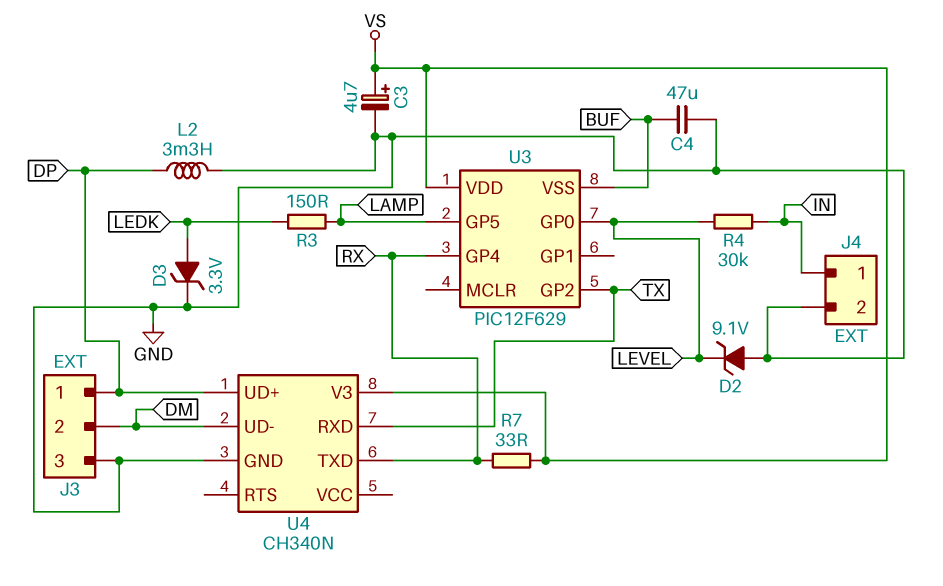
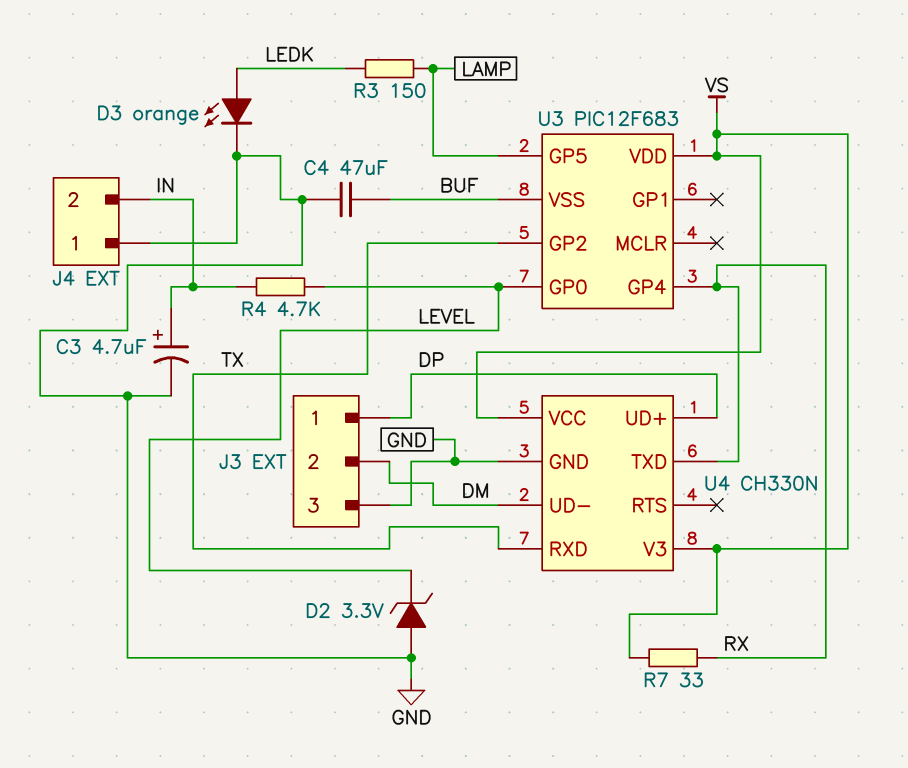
C3: 4.7uF (plus VS, minus GND) -> 4.7uF (plus IN, minus GND)
D2: zener 9.1V (A GND, K LEVEL) -> zener 3.3V (A GND, K LEVEL)
D3: zener 3.3V (A LEDK, K GND) -> LED orange (A LEDK, K GND)
J4 pin 1: IN -> GND
J4 pin 2: GND -> IN
L2: 3.3mH (DP, GND) -> none
R4: 30k (IN, LEVEL) -> 4.7k (IN, LEVEL)
U3: PIC12F629 -> PIC12F683
U4: CH340N -> CH330N
U4 pin VCC: none -> VS

